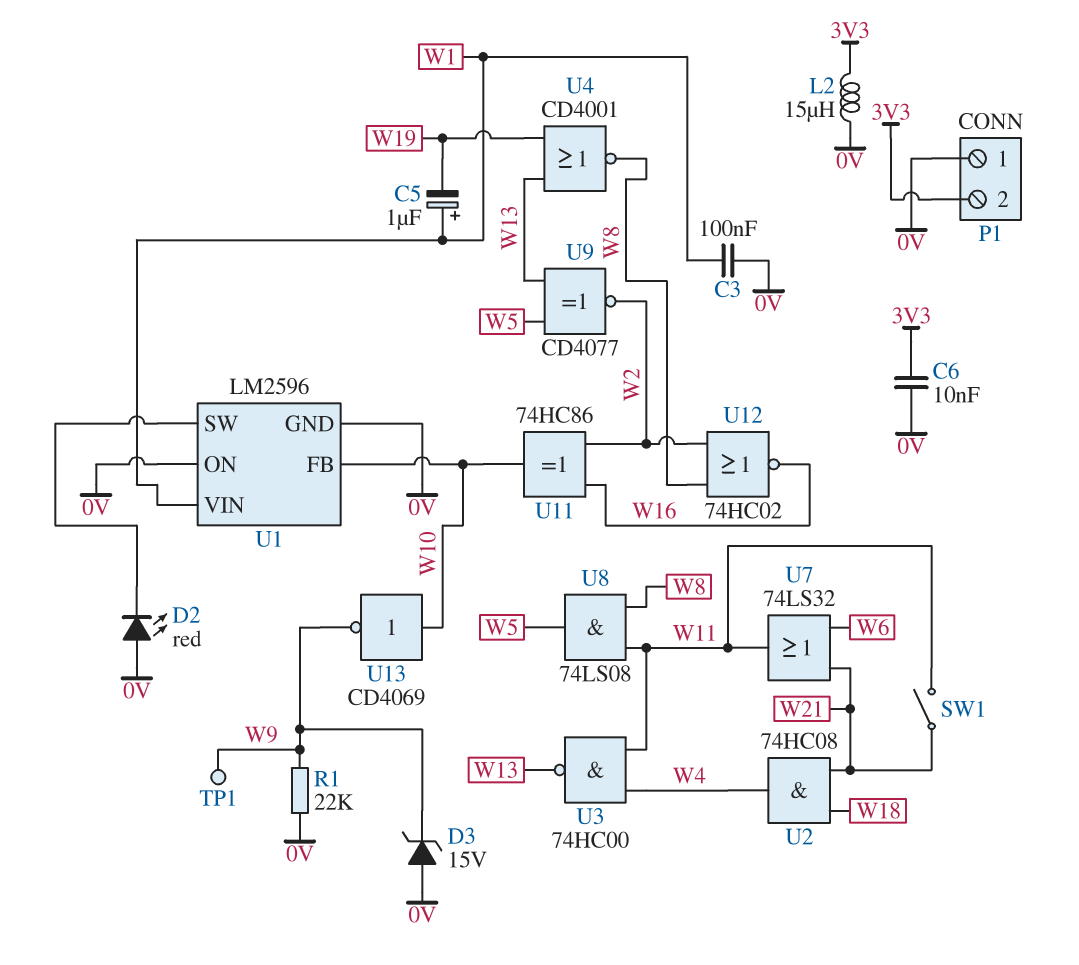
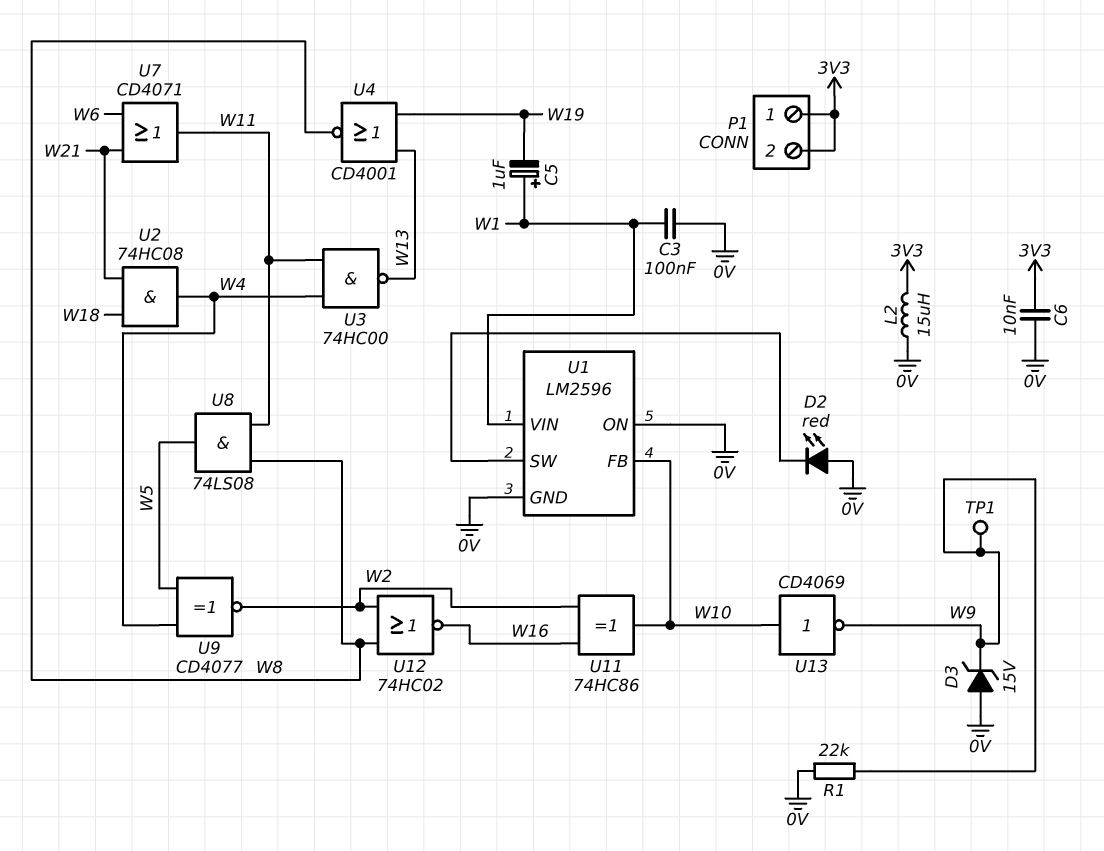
P1 pin 1: 0V -> 3V3
SW1: switch (W11, W21) -> none
U7: OR 74LS32 (in W6, in W21, out W11) -> OR CD4071 (in W6, in W21, out W11)
U9: XNOR CD4077 (in W5, in W13, out W2) -> XNOR CD4077 (in W4, in W5, out W2)

